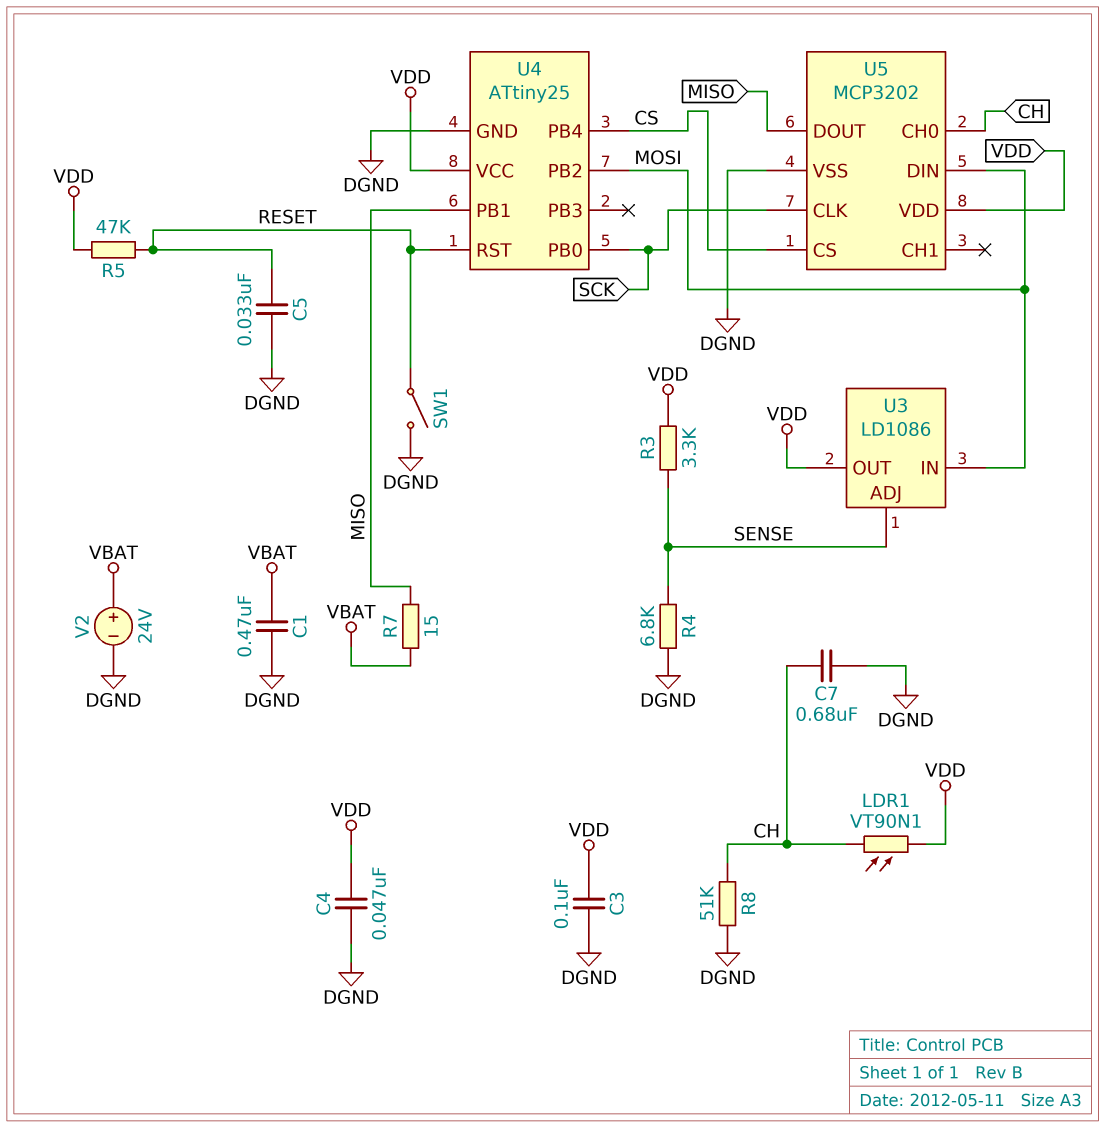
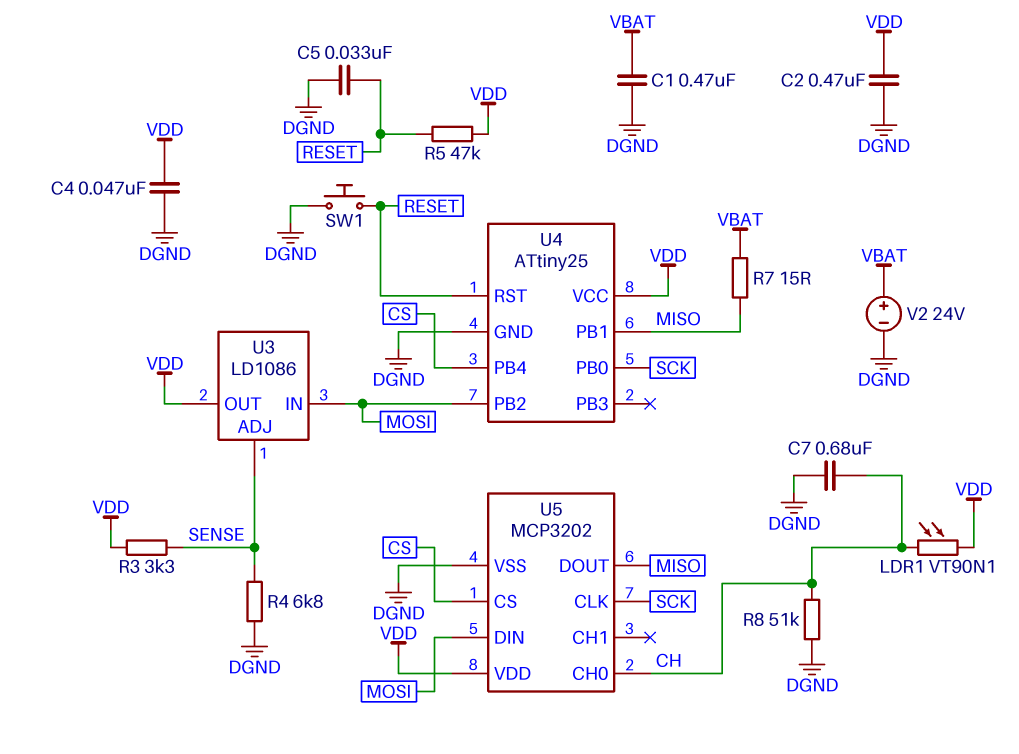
C2: none -> 470nF (DGND, VDD)
C3: 100nF (DGND, VDD) -> none
SW1: switch (DGND, RESET) -> button (DGND, RESET)

